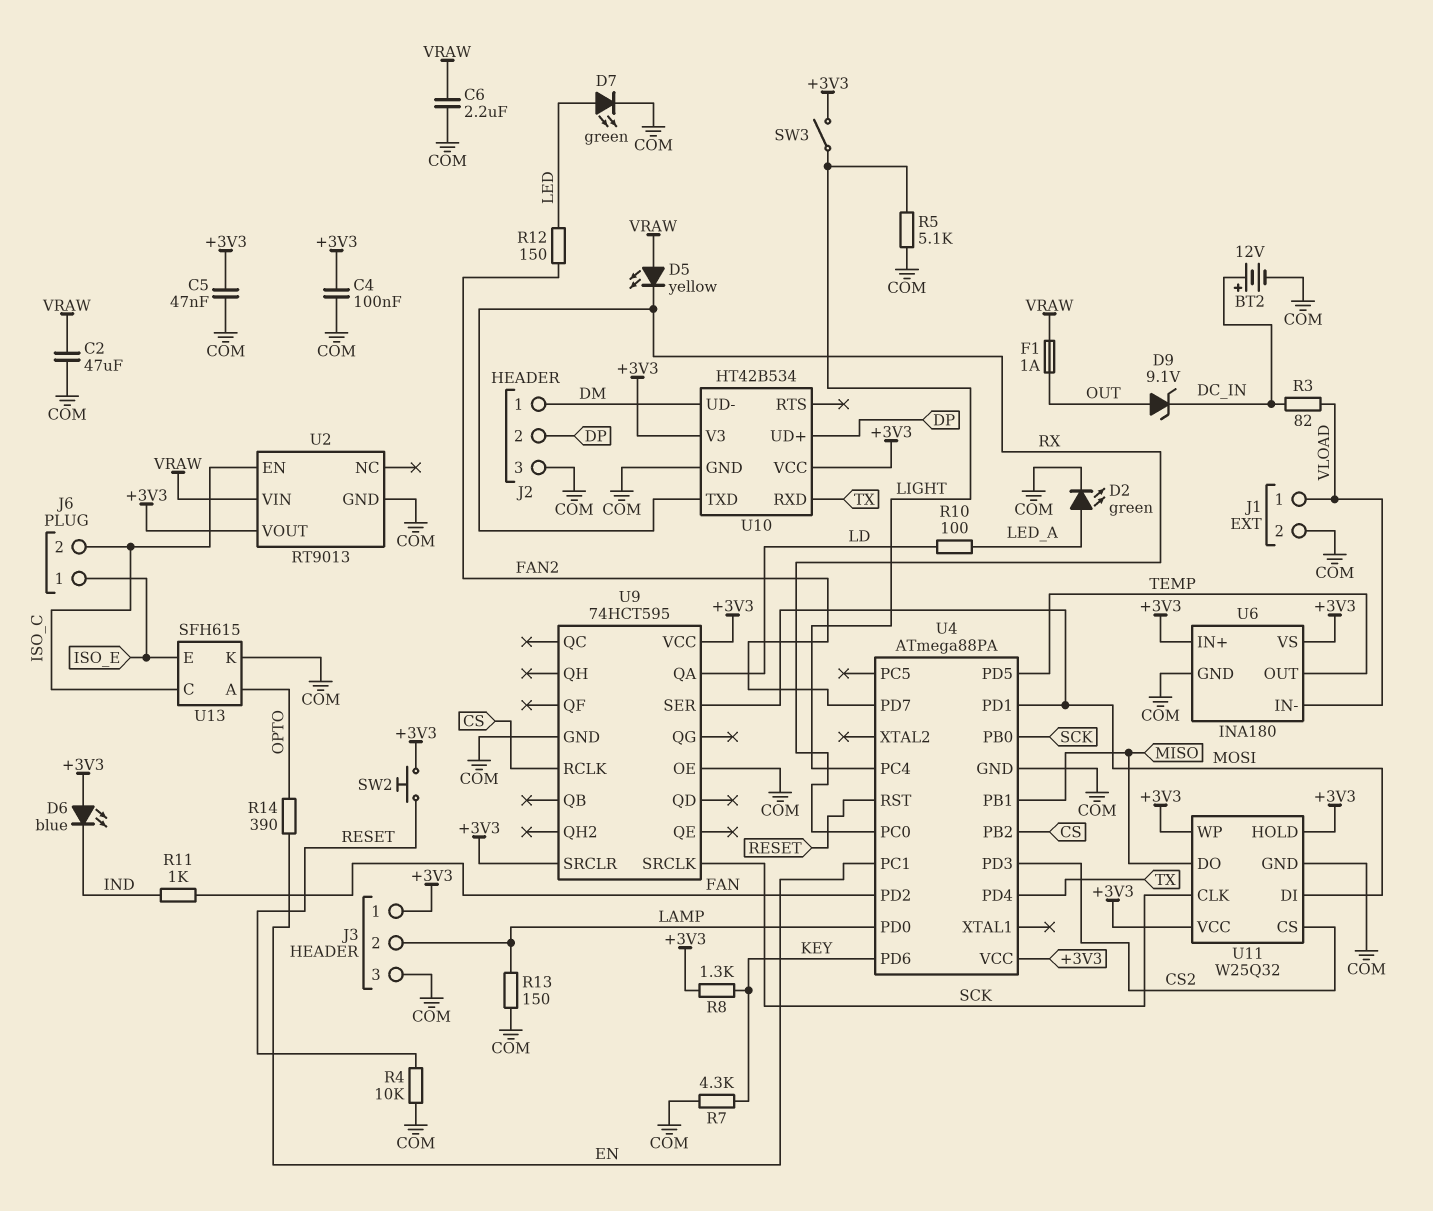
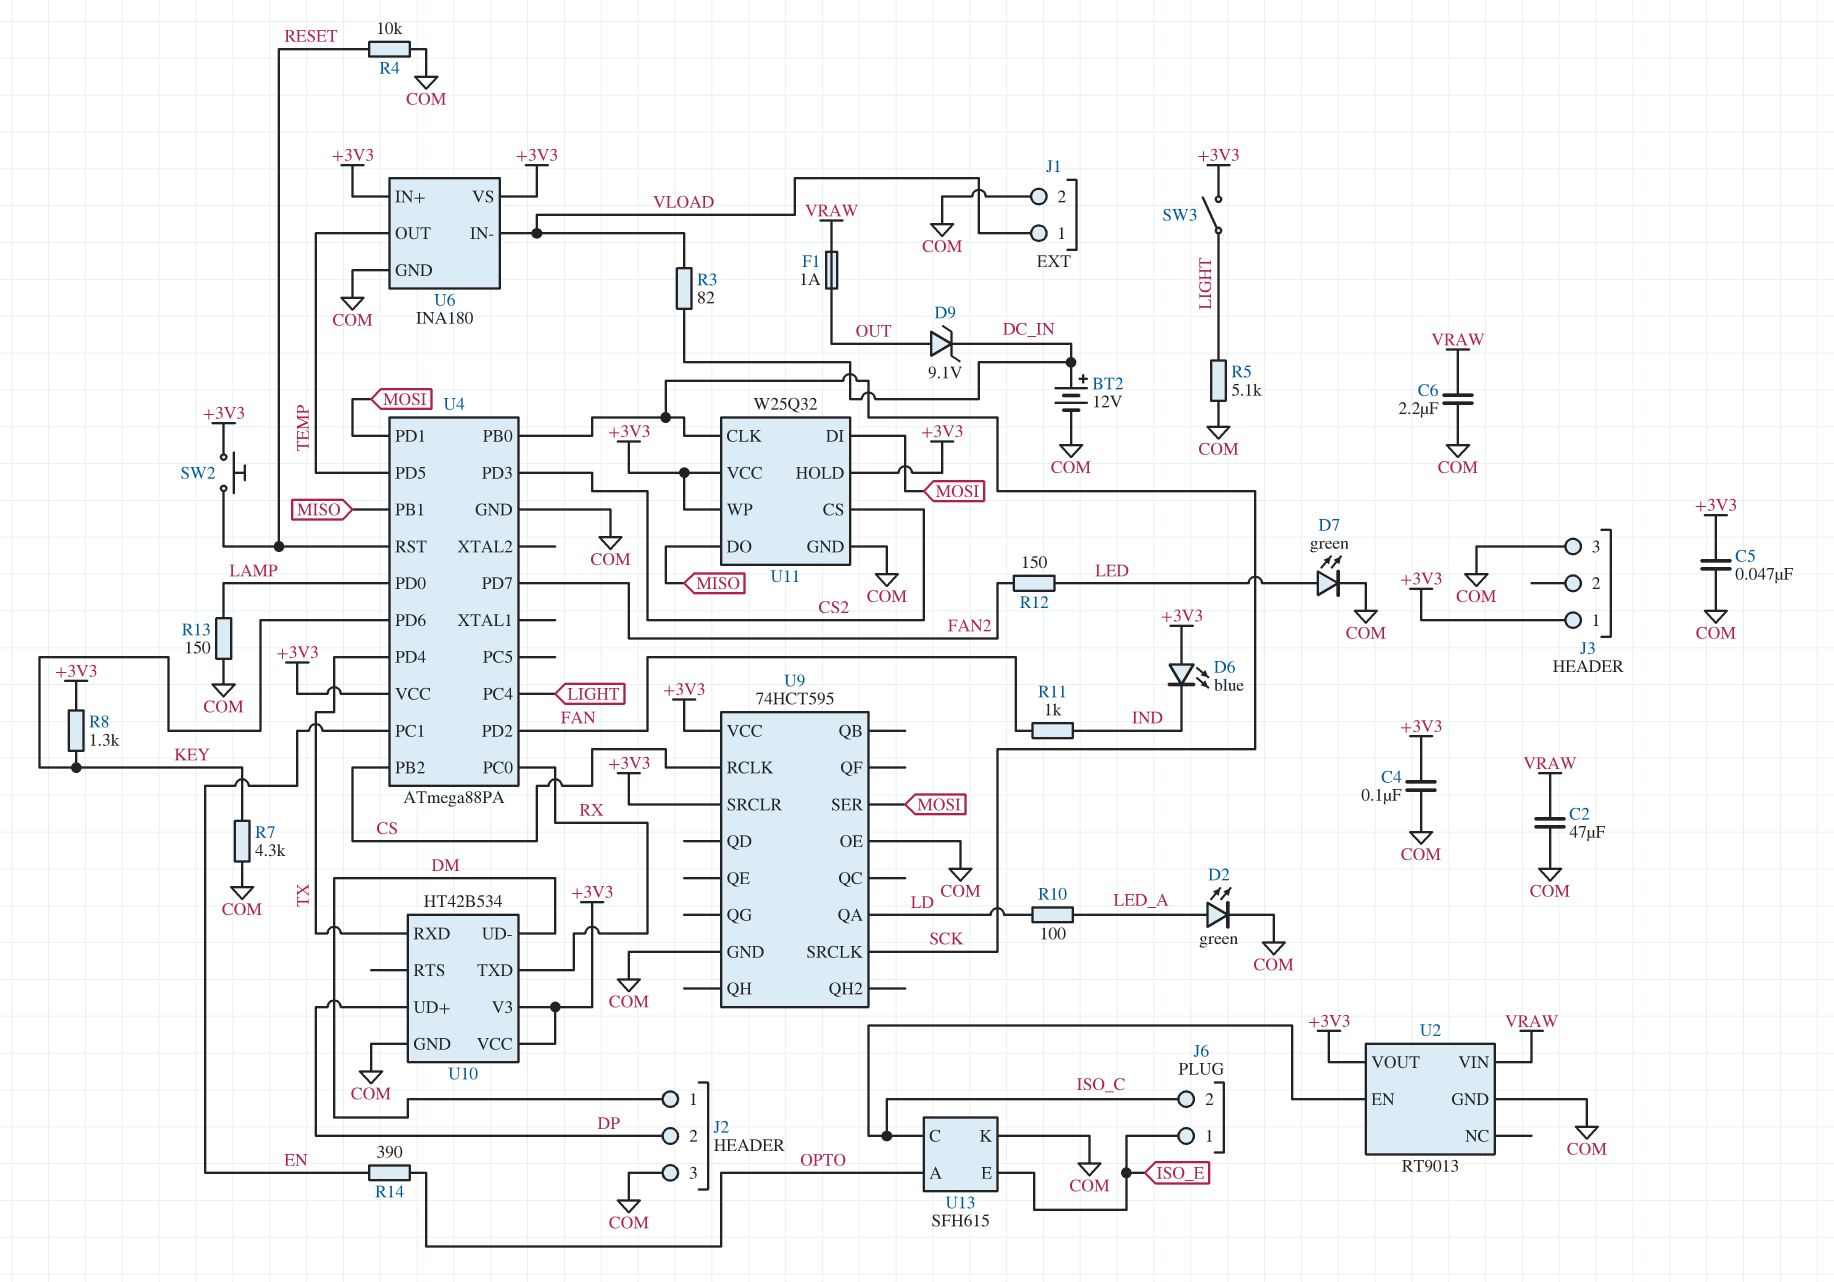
D5: LED yellow (A VRAW, K RX) -> none
J3 pin 2: LAMP -> none

